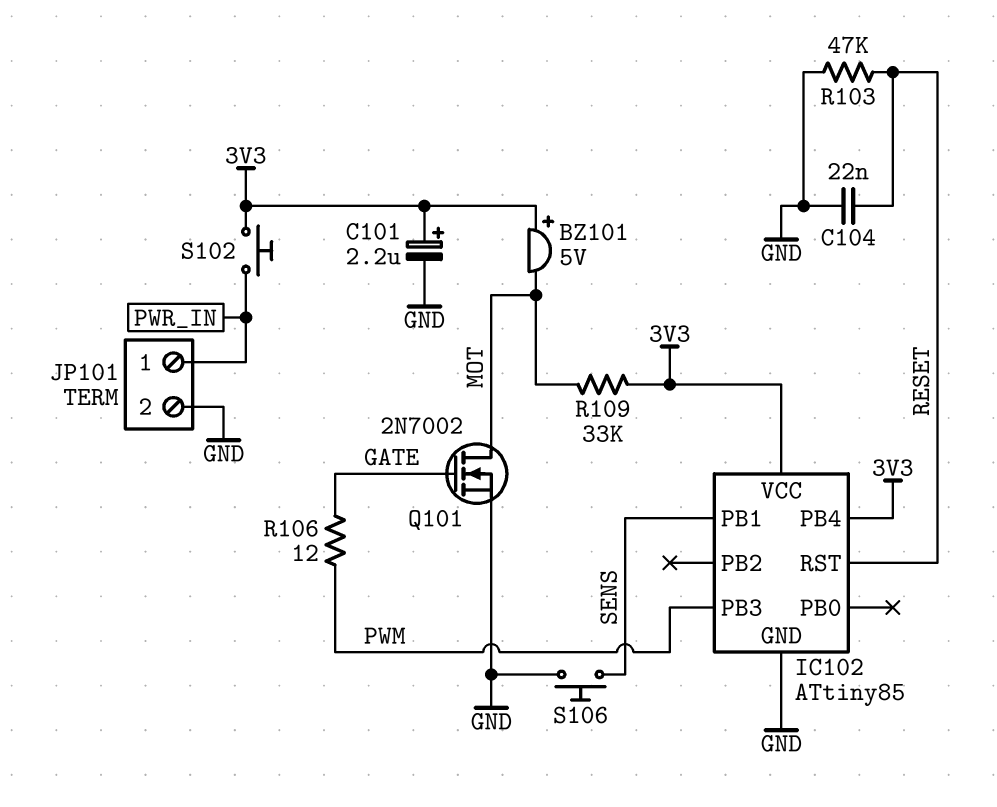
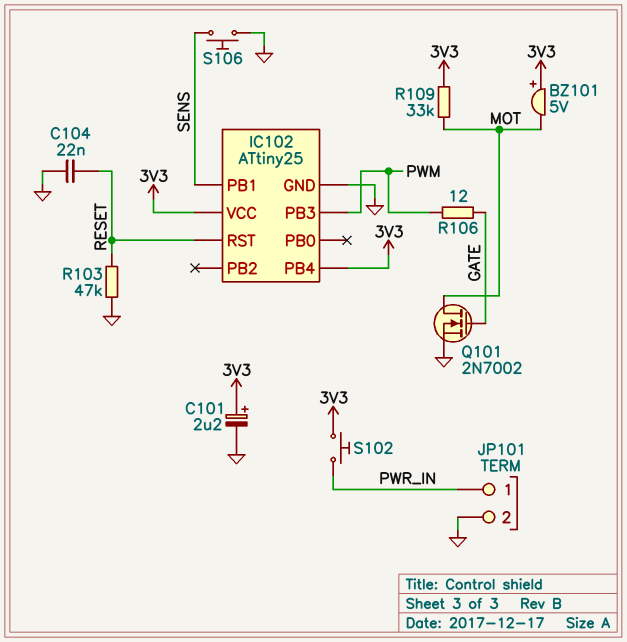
IC102: ATtiny85 -> ATtiny25

